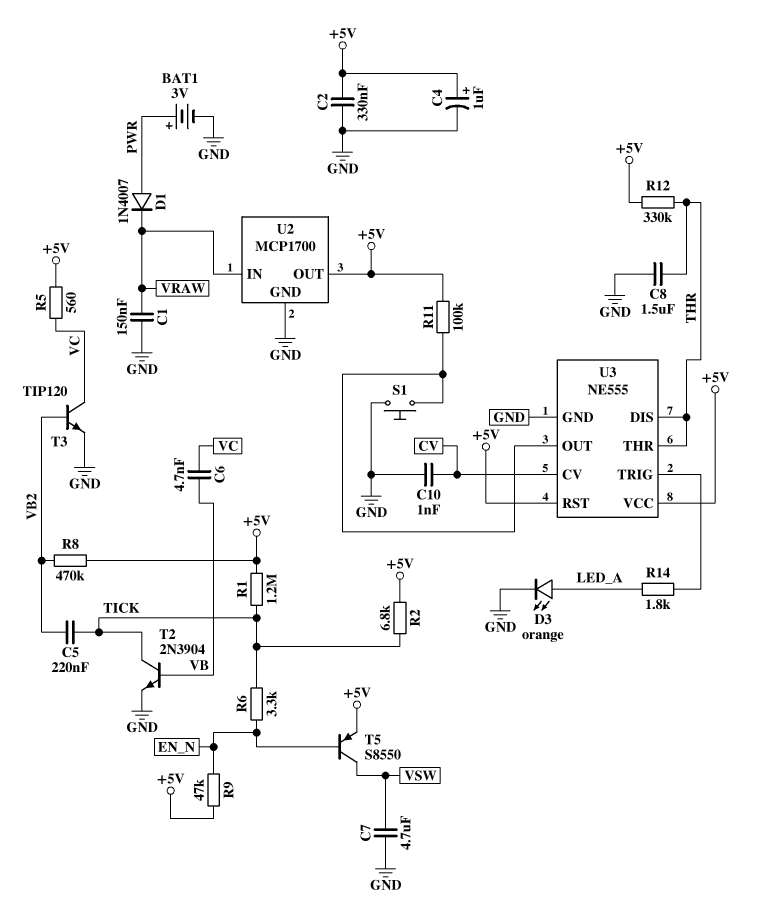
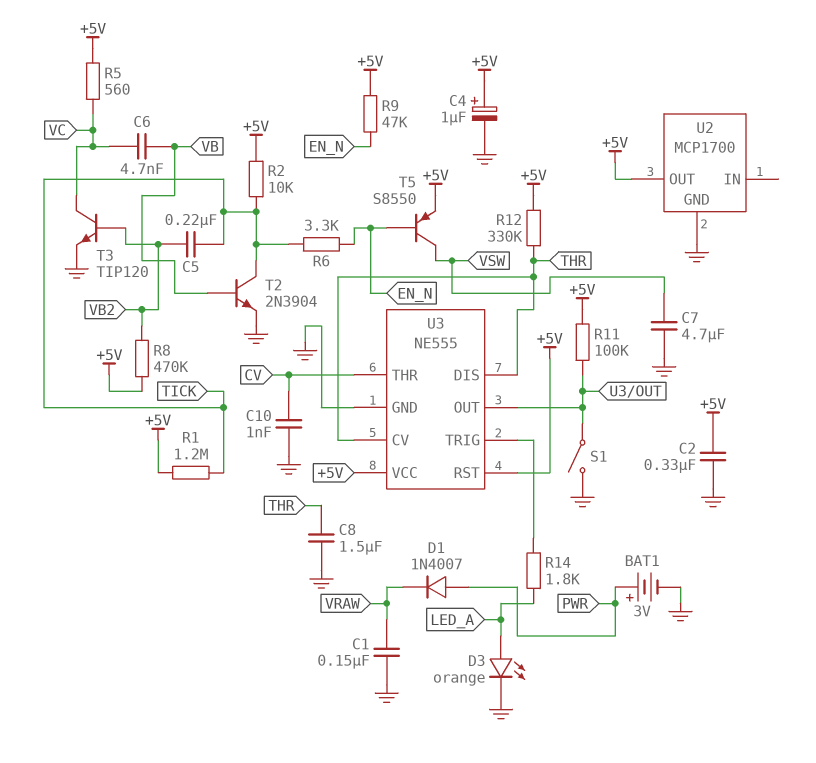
R2: 6.8k (+5V, TICK) -> 10k (+5V, TICK)
S1: button (GND, U3/OUT) -> switch (GND, U3/OUT)
U2 pin IN: VRAW -> none
U3 pin CV: CV -> THR
U3 pin THR: THR -> CV

